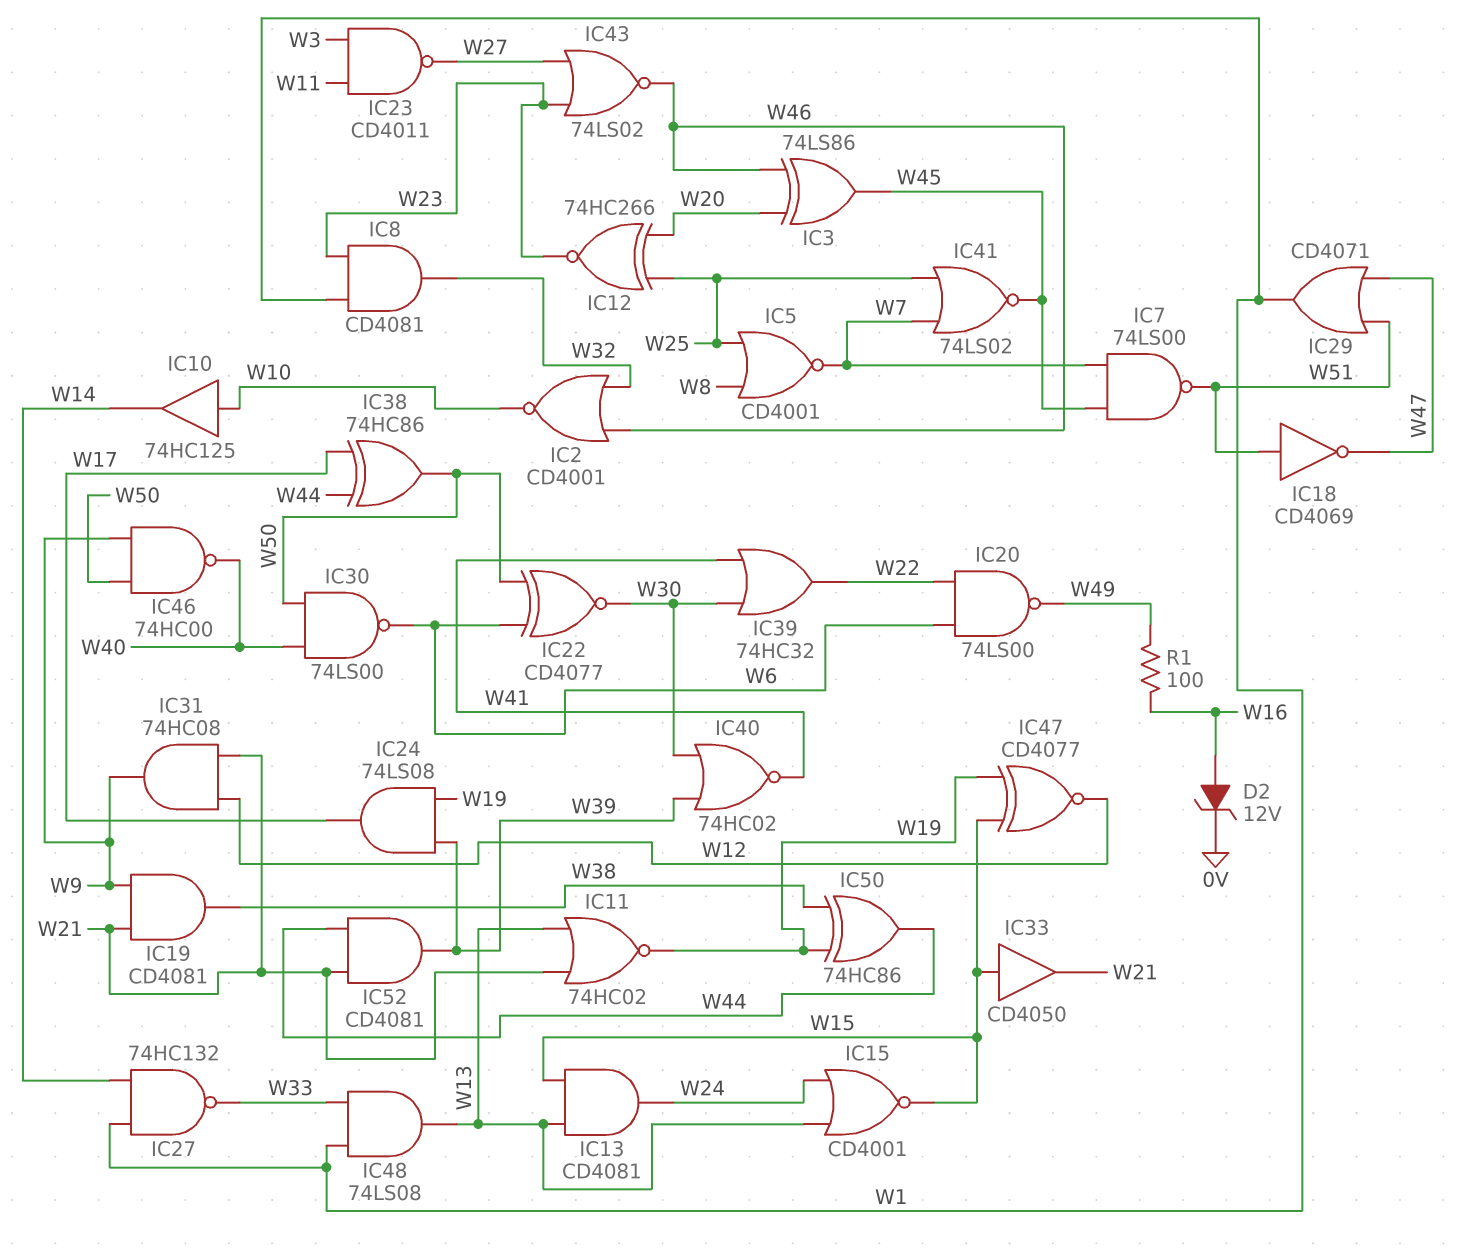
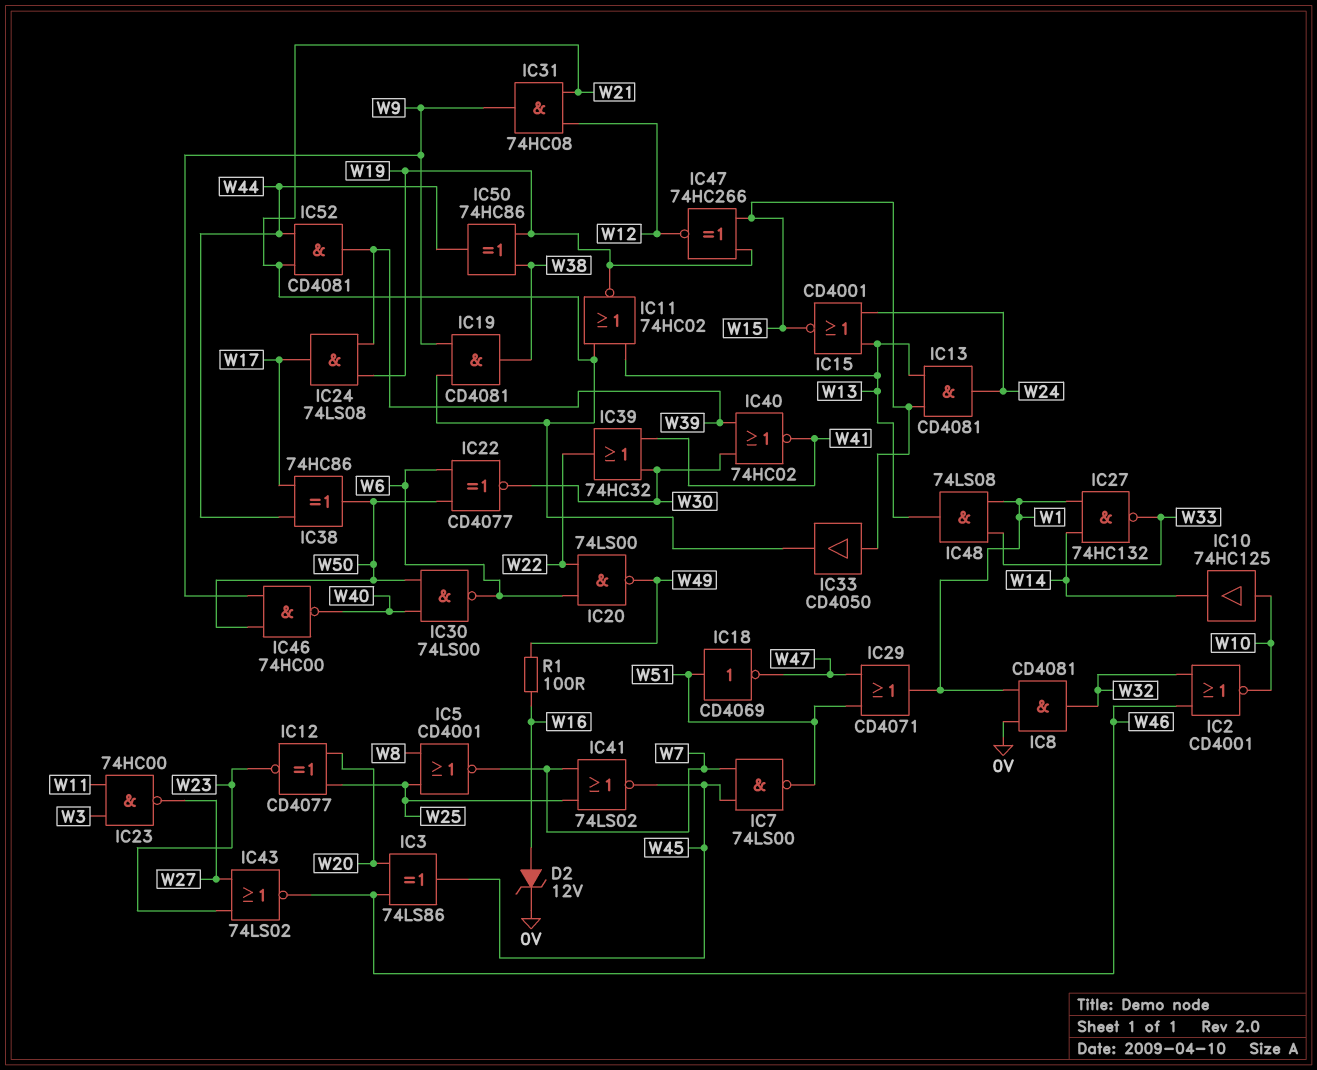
IC8: AND CD4081 (in W1, in W23, out W32) -> AND CD4081 (in 0V, in W1, out W32)
IC12: XNOR 74HC266 (in W20, in W25, out W23) -> XNOR CD4077 (in W20, in W25, out W23)
IC23: NAND CD4011 (in W3, in W11, out W27) -> NAND 74HC00 (in W3, in W11, out W27)
IC47: XNOR CD4077 (in W15, in W19, out W12) -> XNOR 74HC266 (in W15, in W19, out W12)

